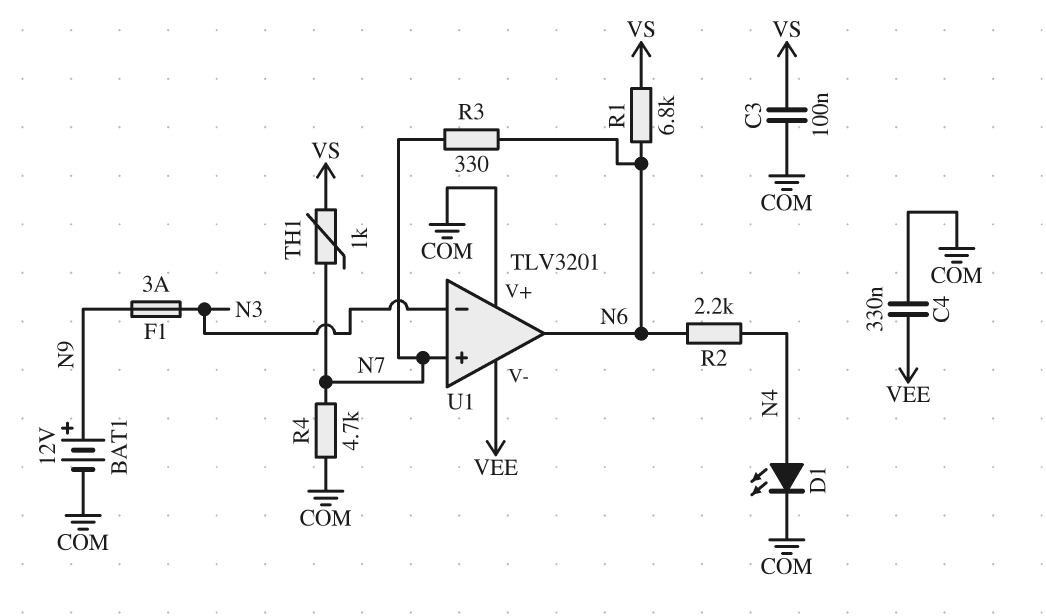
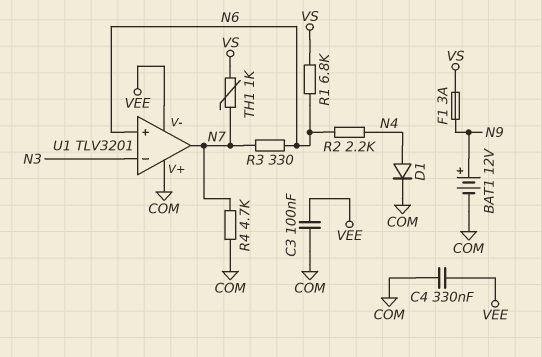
C3: 100nF (COM, VS) -> 100nF (COM, VEE)
D1: LED (A N4, K COM) -> diode (A N4, K COM)
F1: 3A (N3, N9) -> 3A (N9, VS)
U1 pin in+: N7 -> N6
U1 pin out: N6 -> N7

